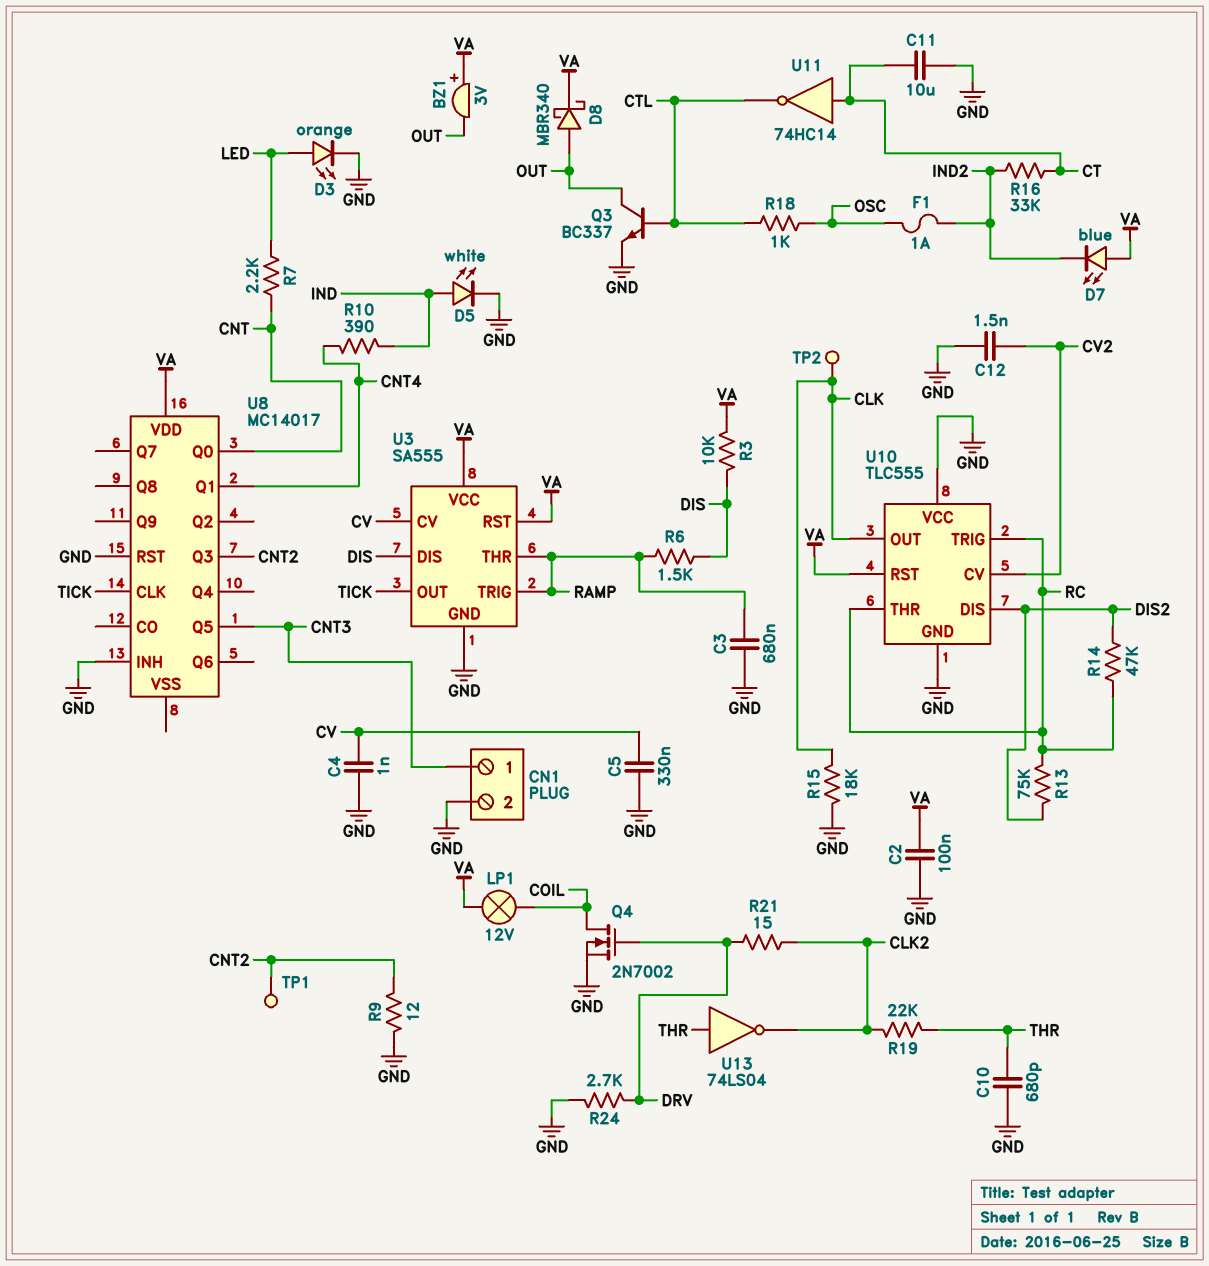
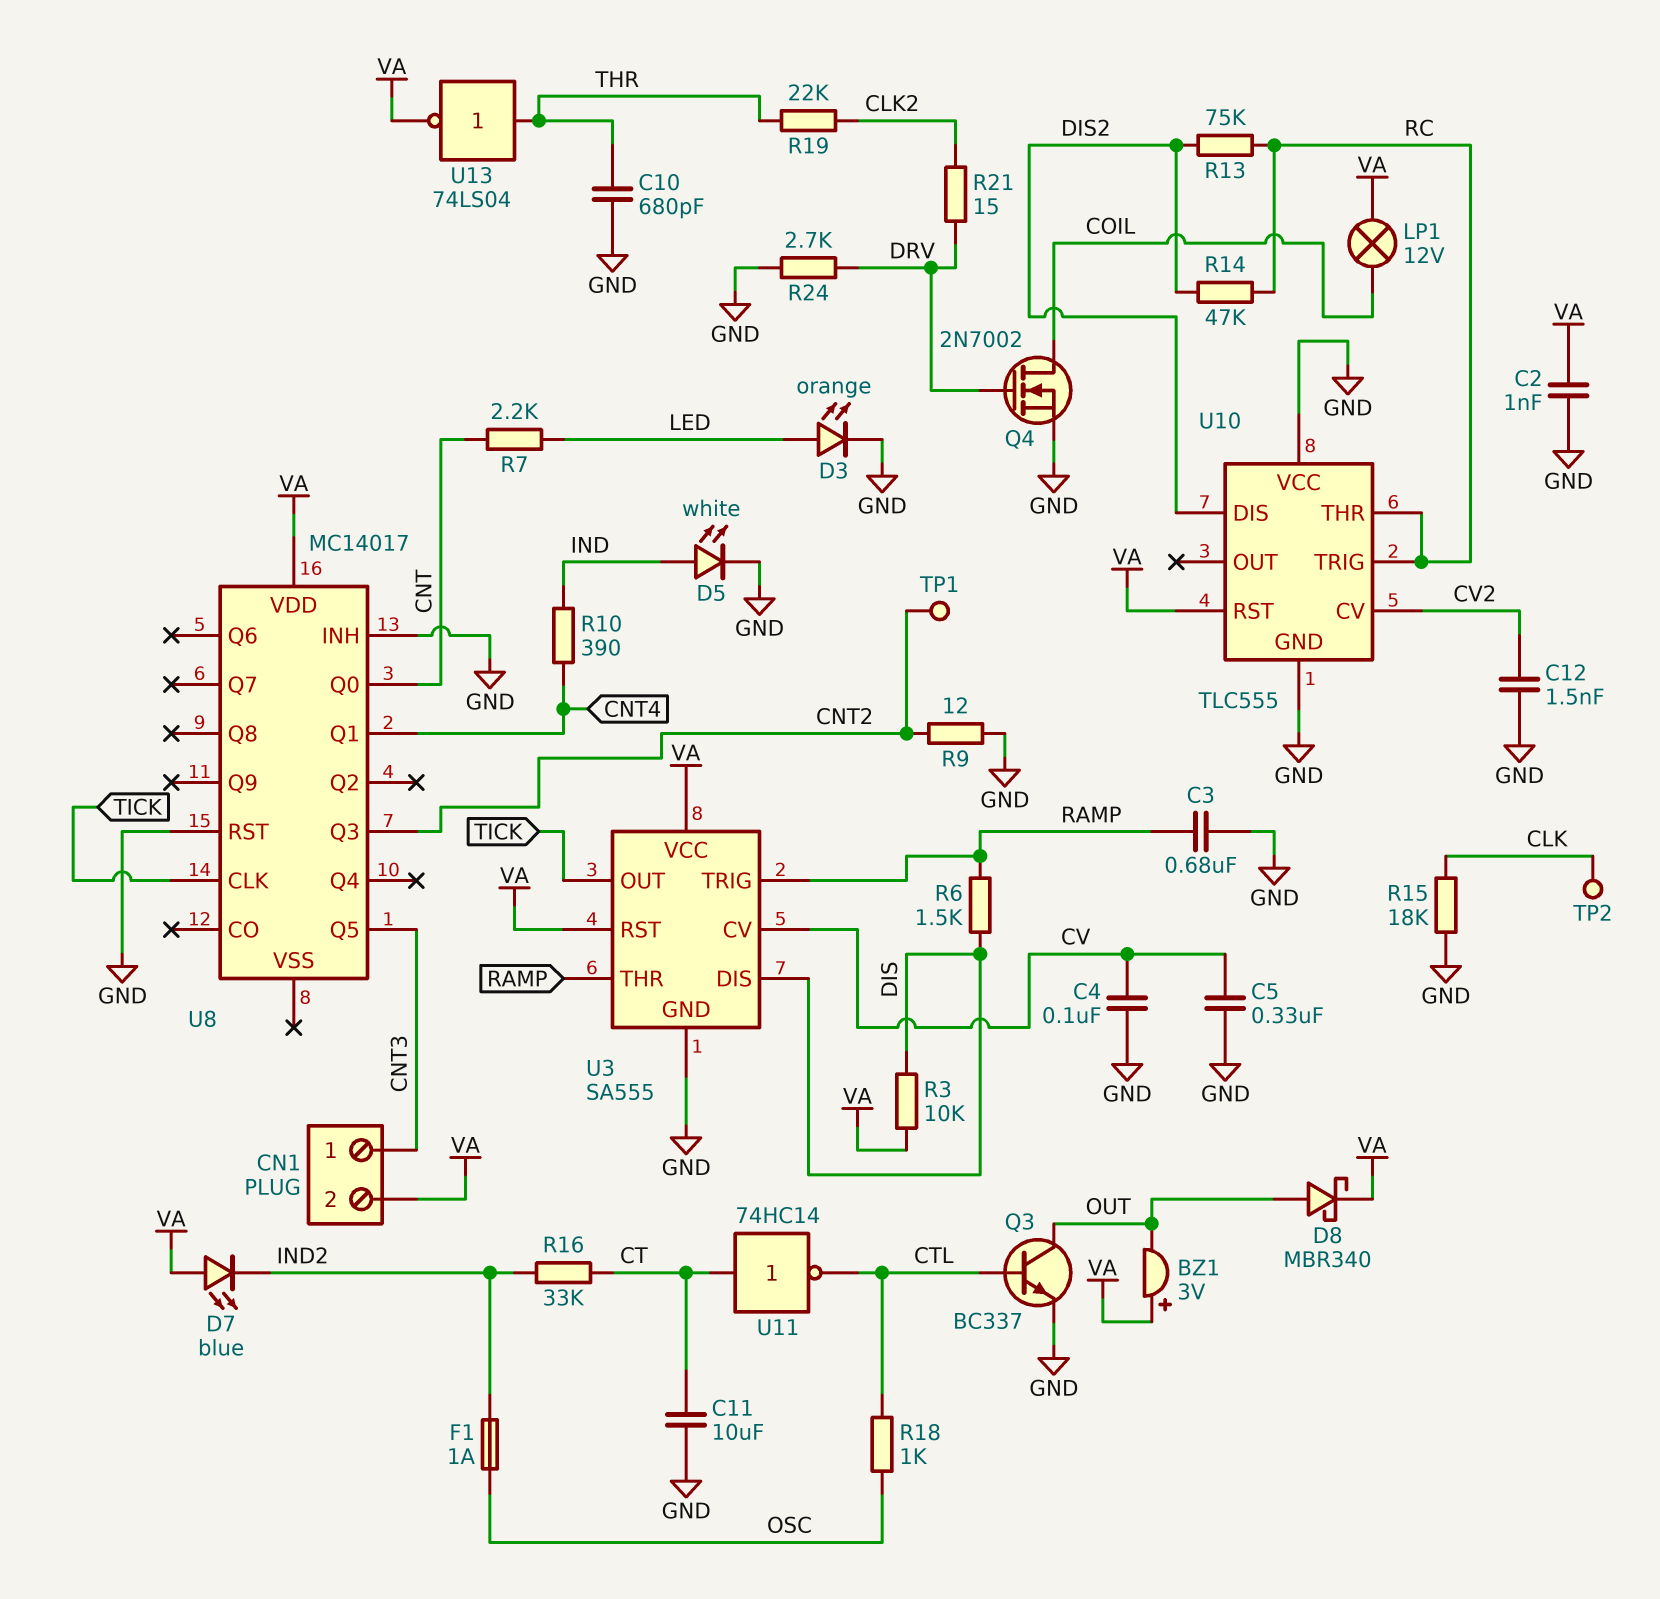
C2: 100nF (GND, VA) -> 1nF (GND, VA)
C4: 1nF (CV, GND) -> 100nF (CV, GND)
CN1 pin 2: GND -> VA
U10 pin OUT: CLK -> none
U13: NOT 74LS04 (in THR, out CLK2) -> NOT 74LS04 (in THR, out VA)

